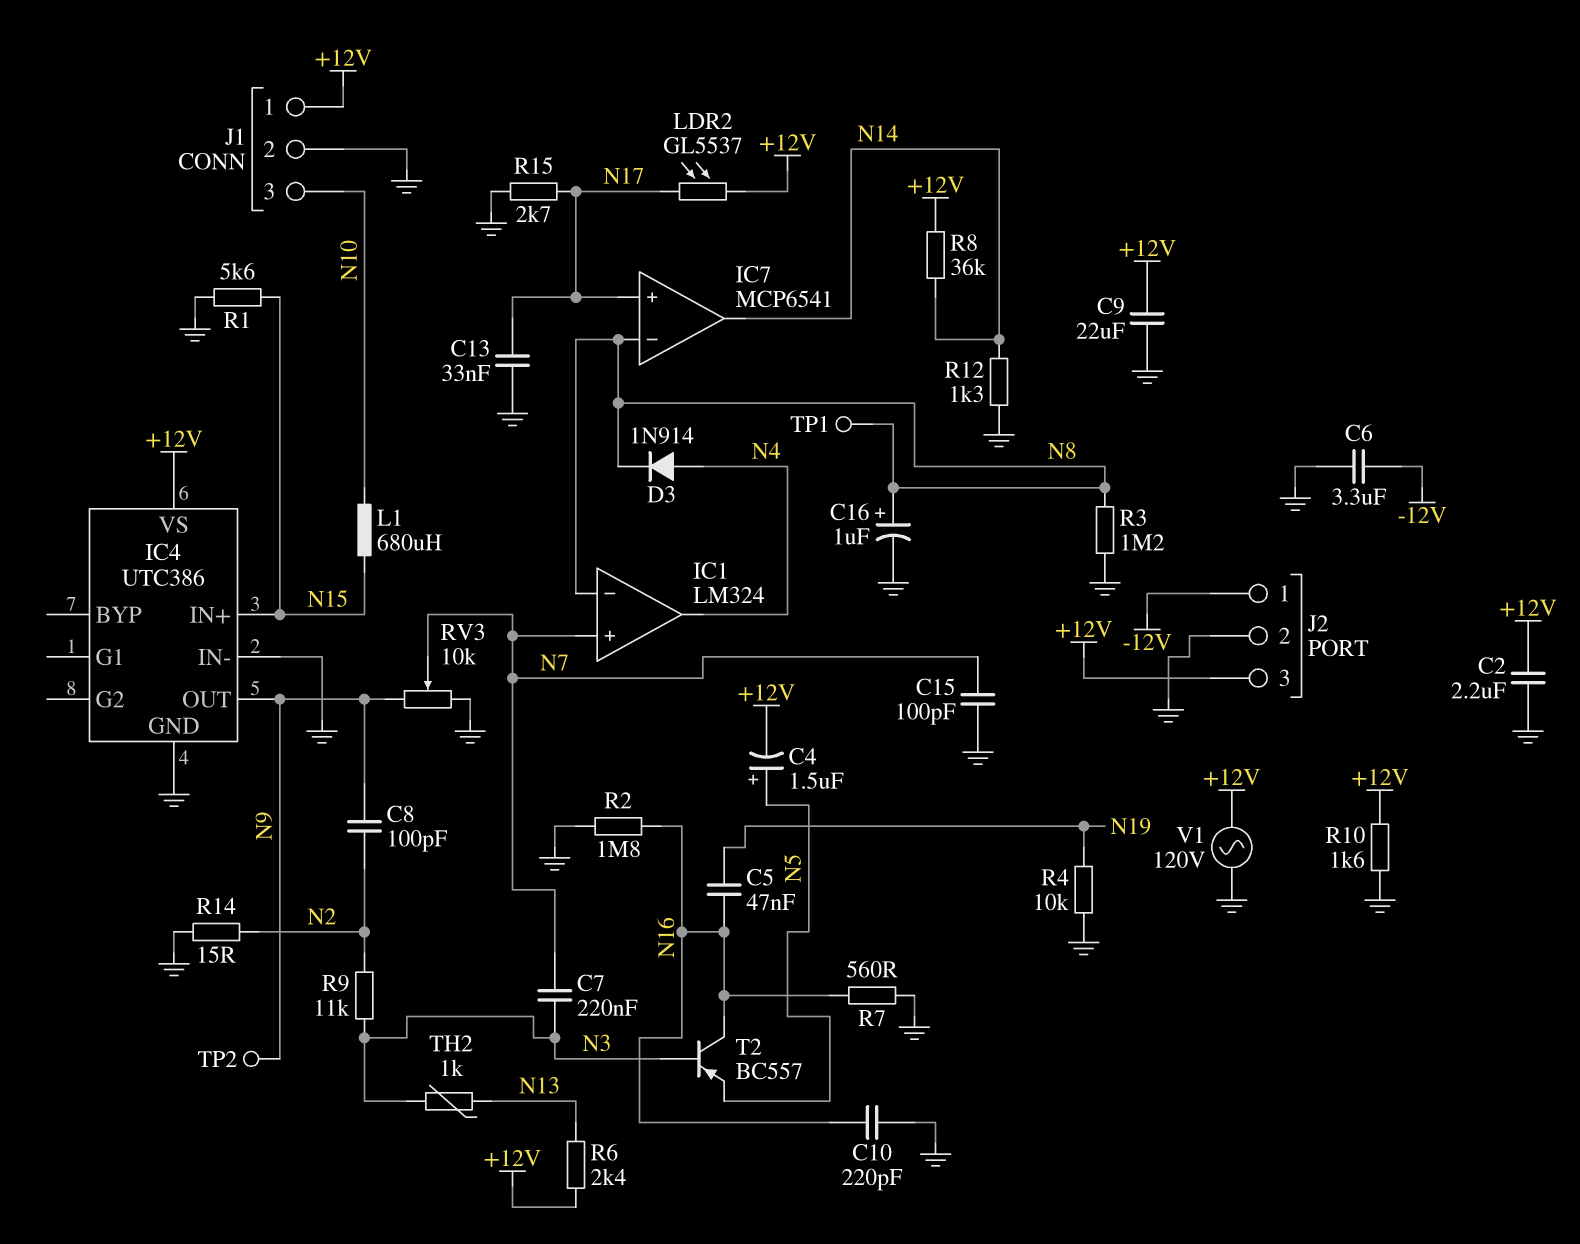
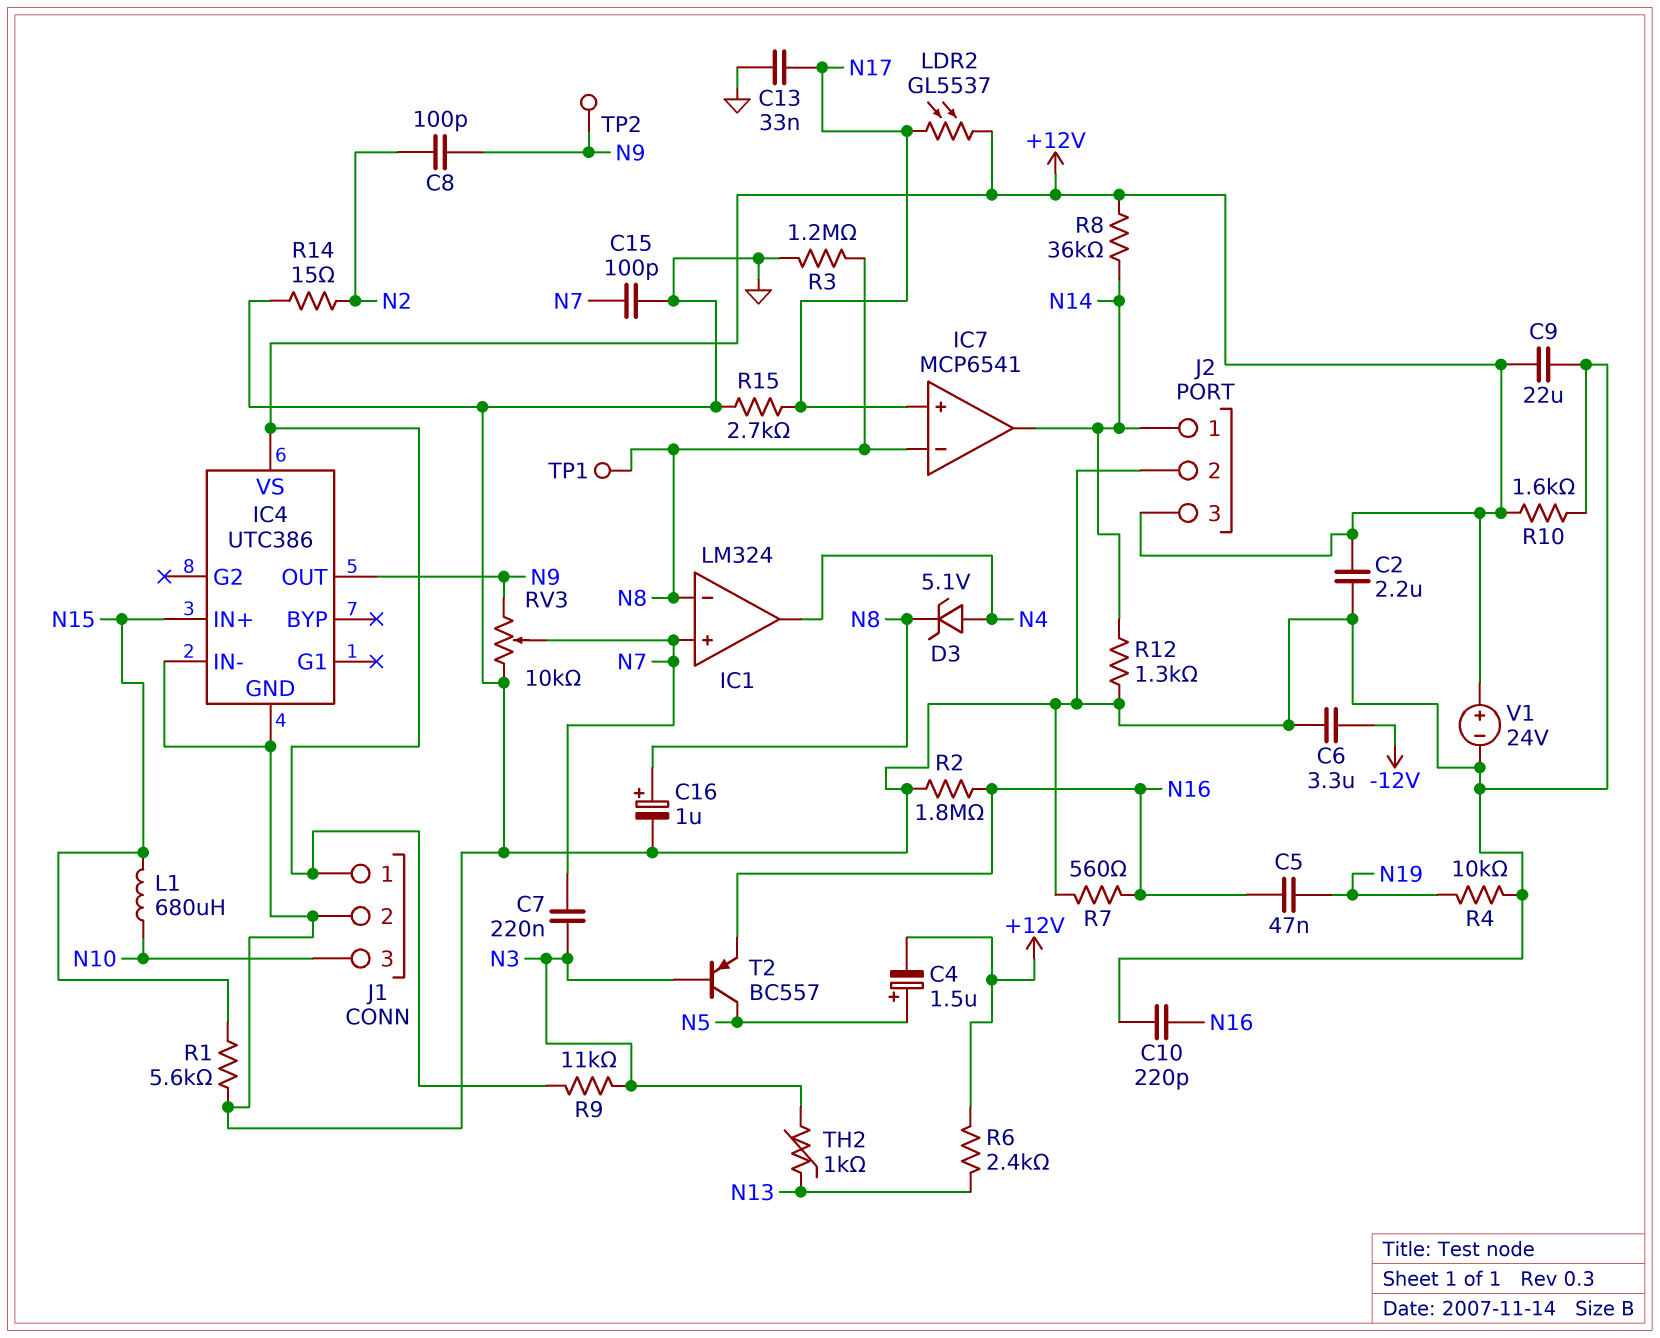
D3: diode 1N914 (A N4, K N8) -> zener 5.1V (A N4, K N8)
J2 pin 1: -12V -> N14
R9: 11k (N2, N3) -> 11k (+12V, N3)
T2: PNP BC557 (B N3, C N16, E N5) -> PNP BC557 (B N3, C N5, E N16)
V1: AC 120V (+12V, GND) -> 24V (plus +12V, minus GND)

